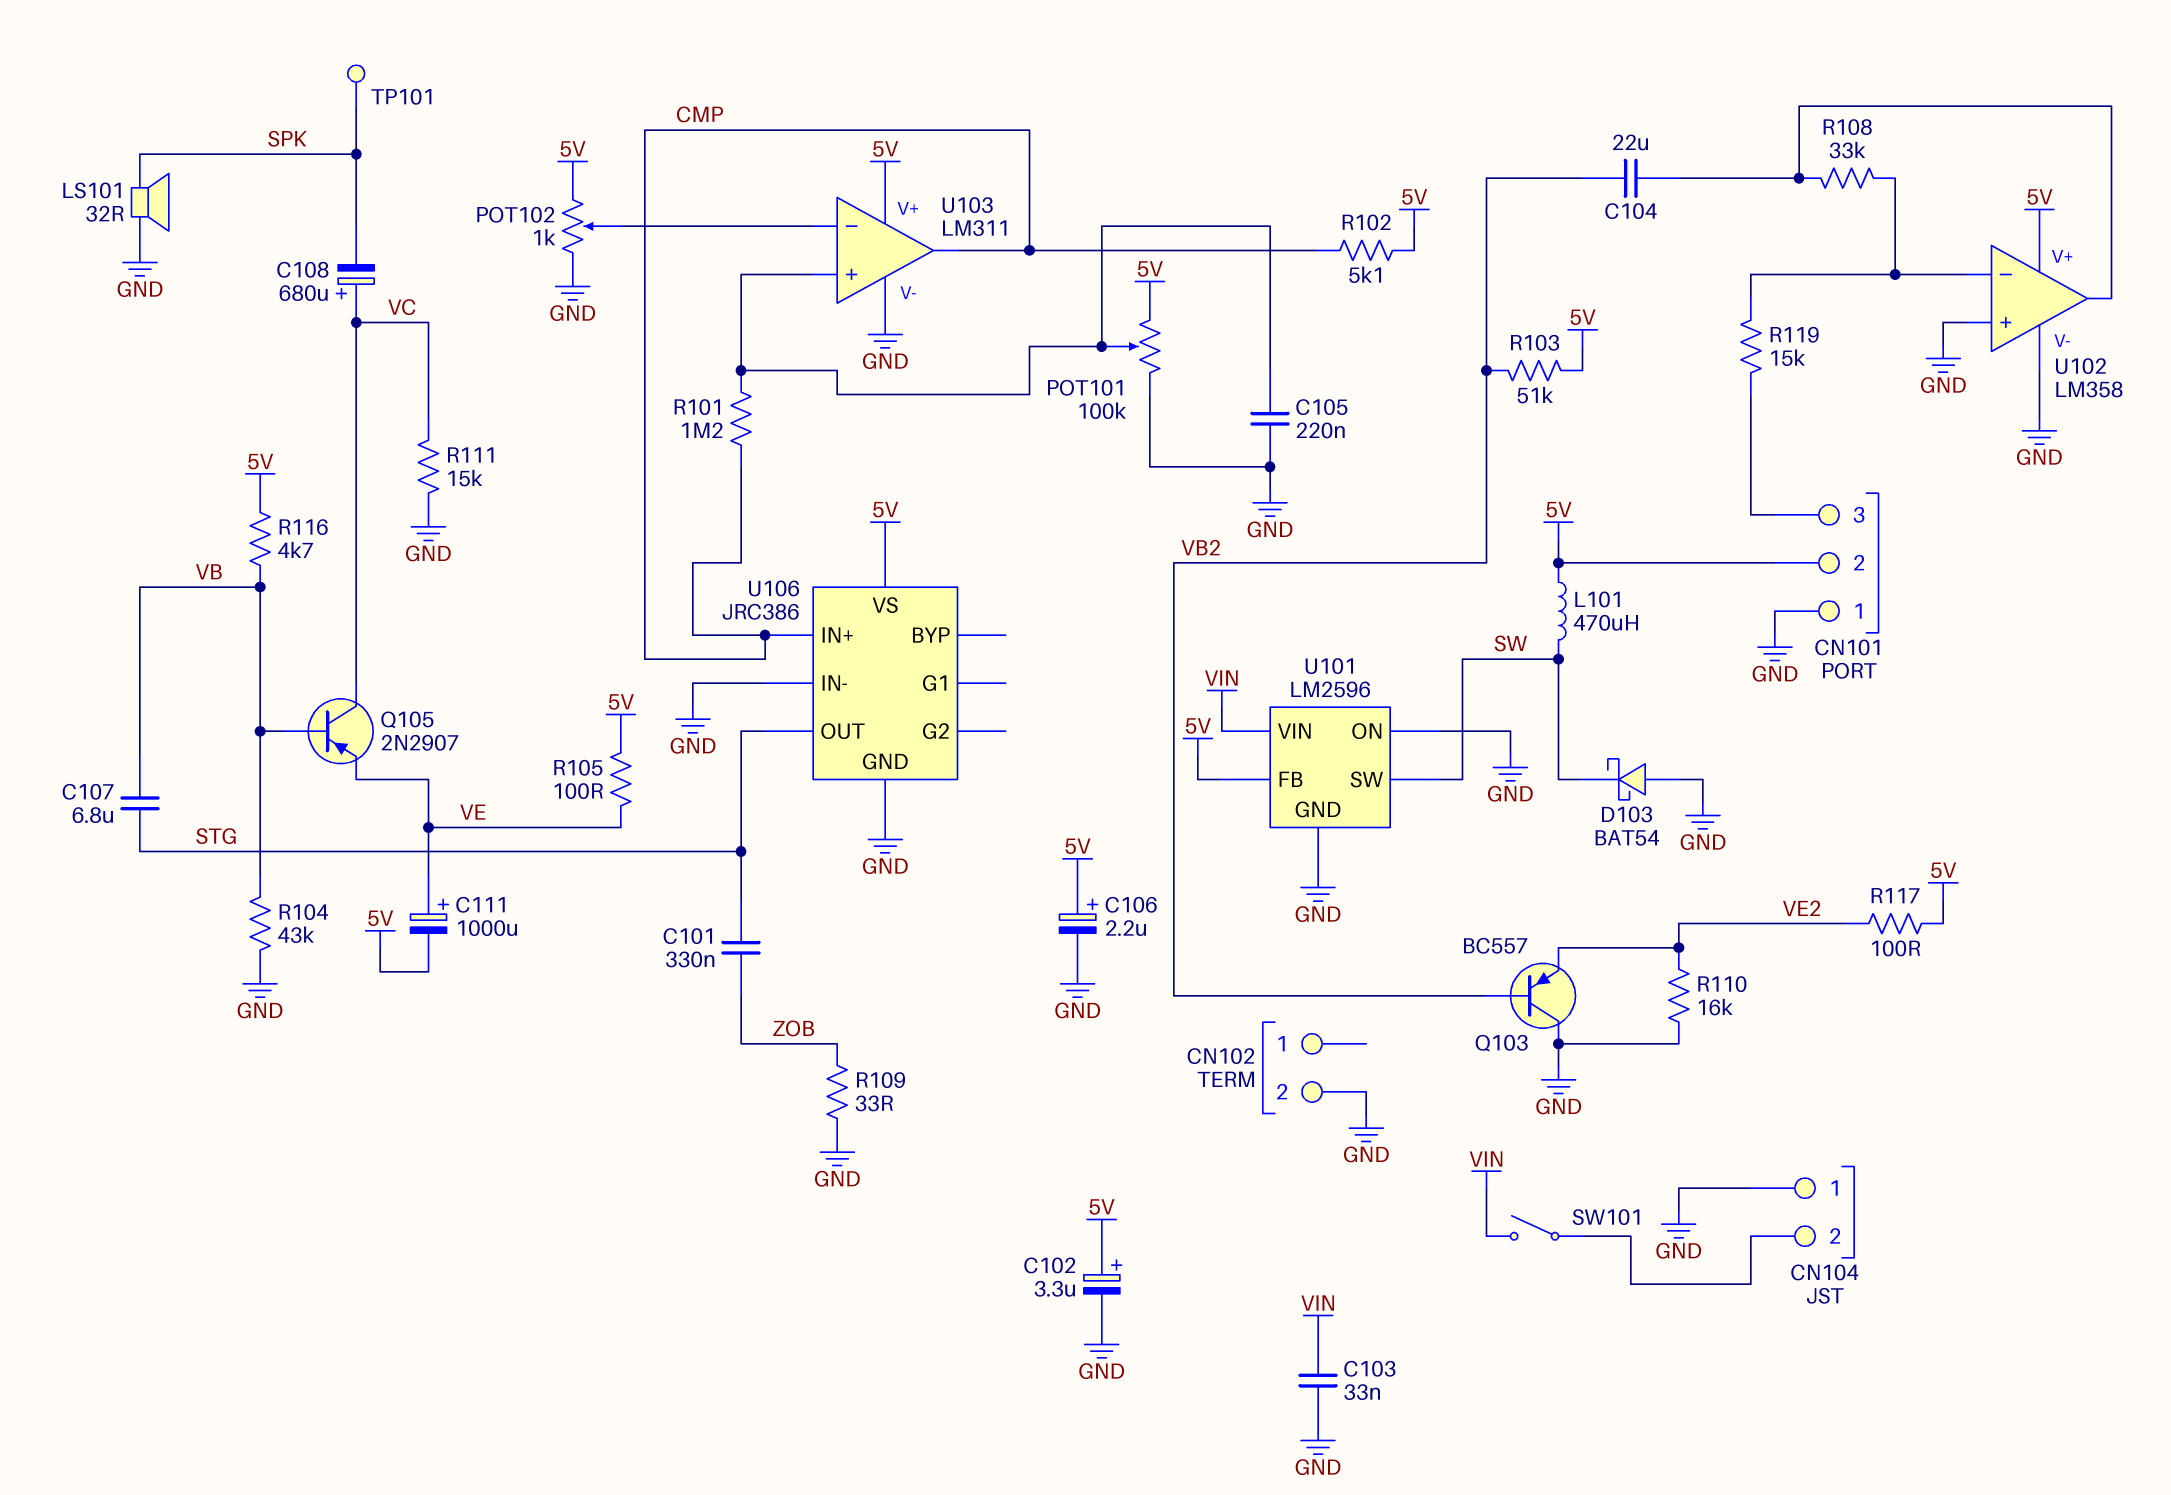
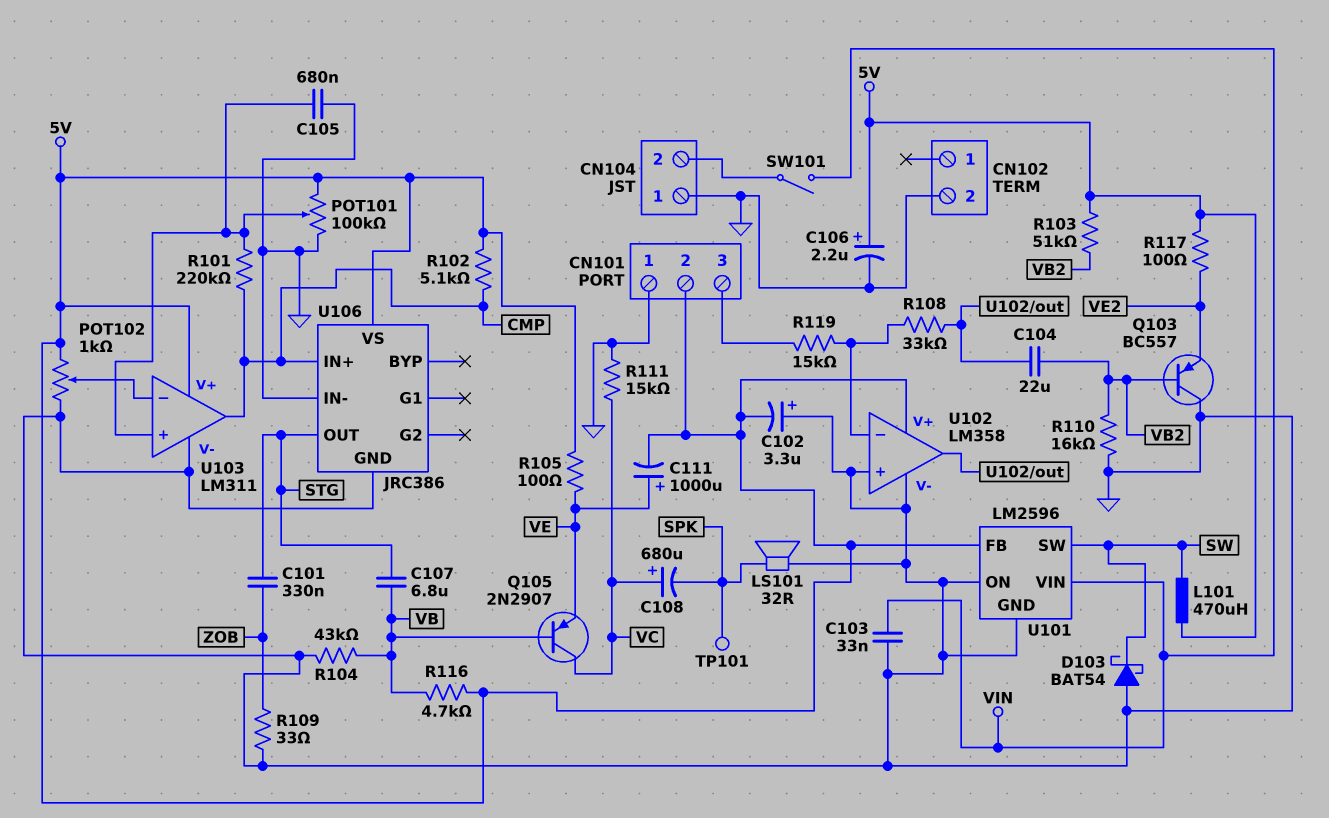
C102: 3.3uF (plus 5V, minus GND) -> 3.3uF (plus GND, minus 5V)
C105: 220nF (GND, U103/in+) -> 680nF (GND, U103/in+)
R101: 1.2M (CMP, U103/in+) -> 220k (CMP, U103/in+)
R110: 16k (GND, VE2) -> 16k (GND, VB2)

